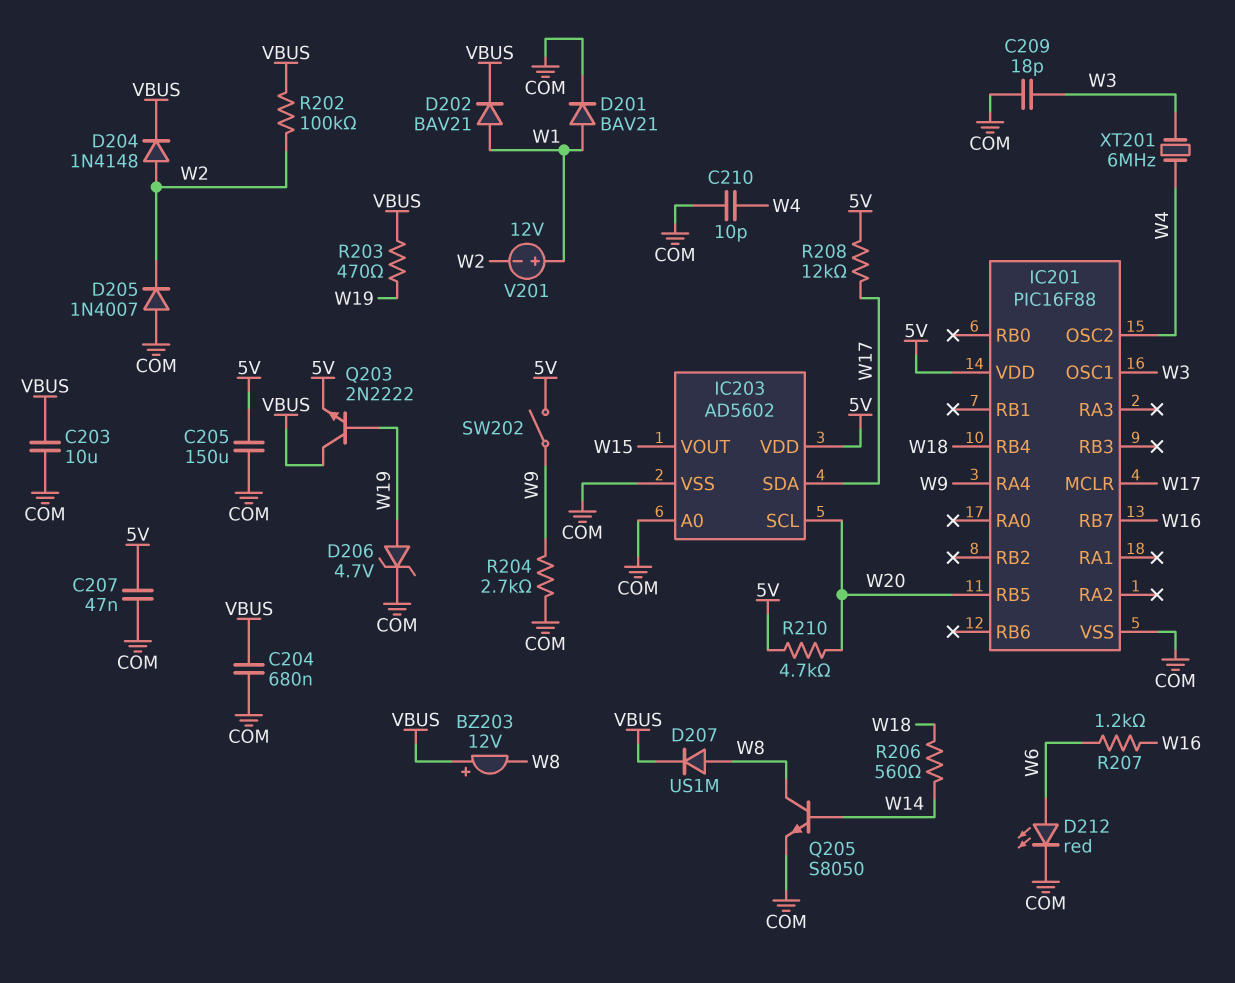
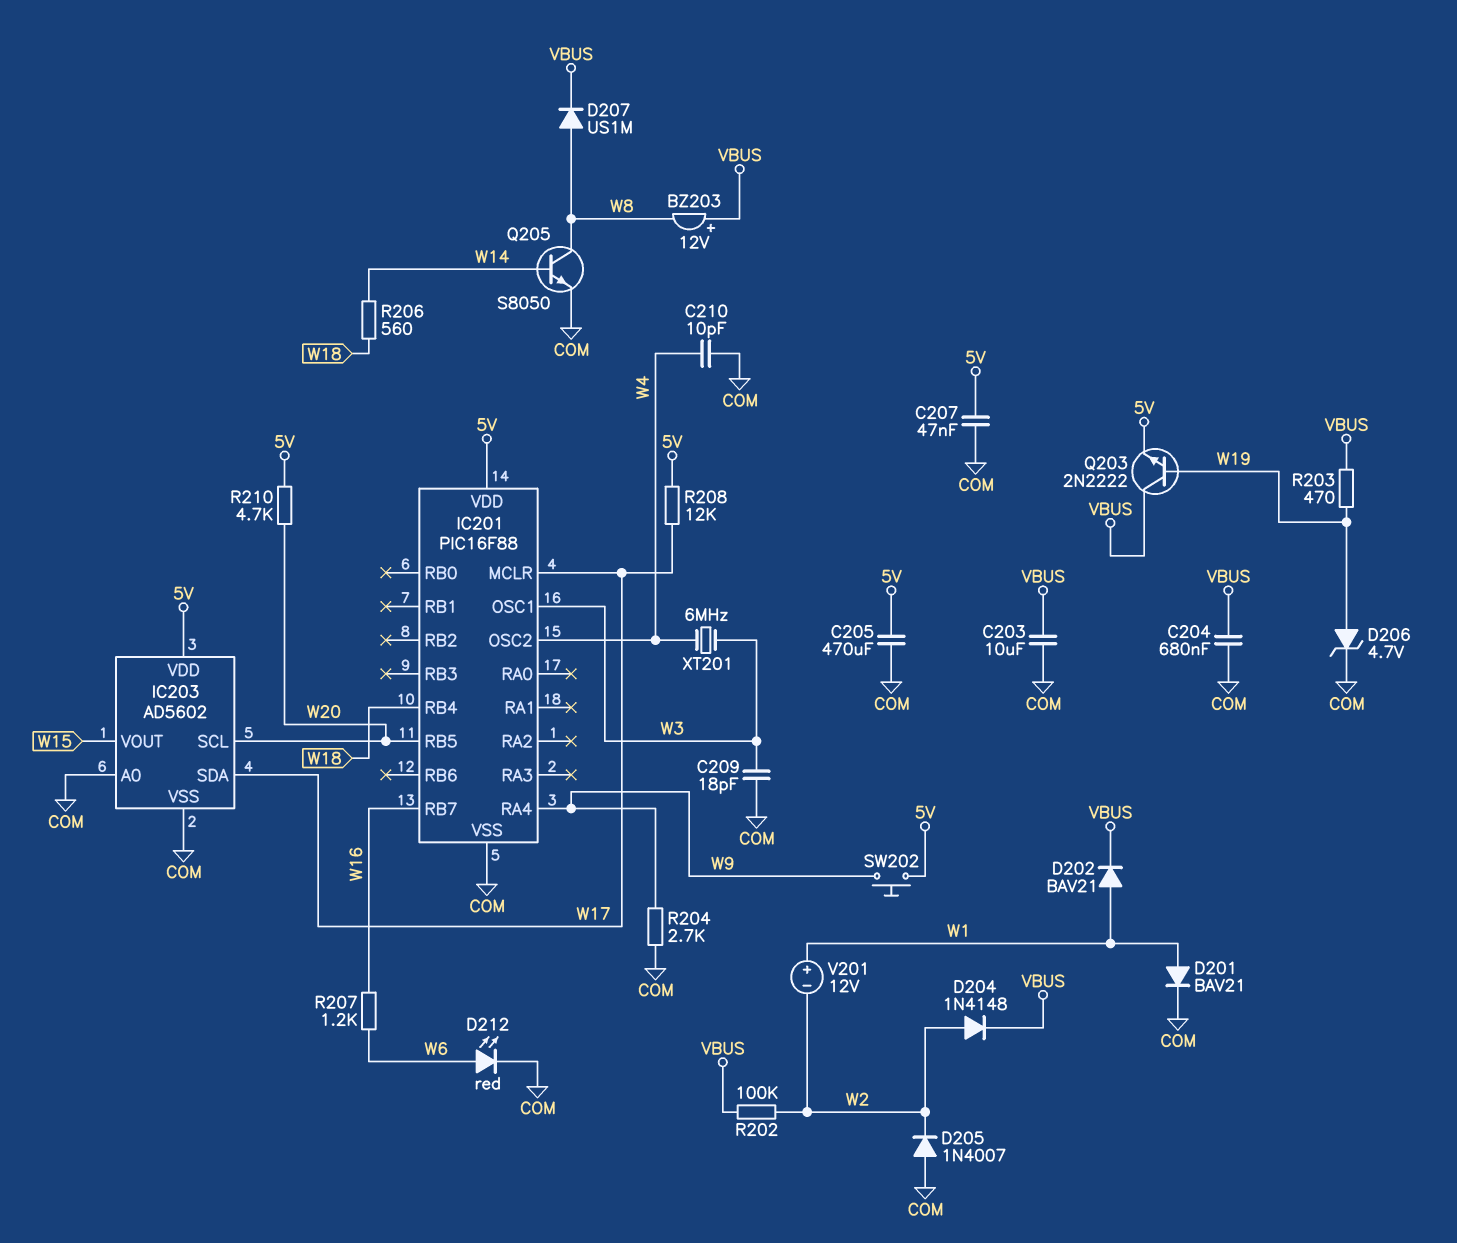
C205: 150uF (5V, COM) -> 470uF (5V, COM)
SW202: switch (5V, W9) -> button (5V, W9)

